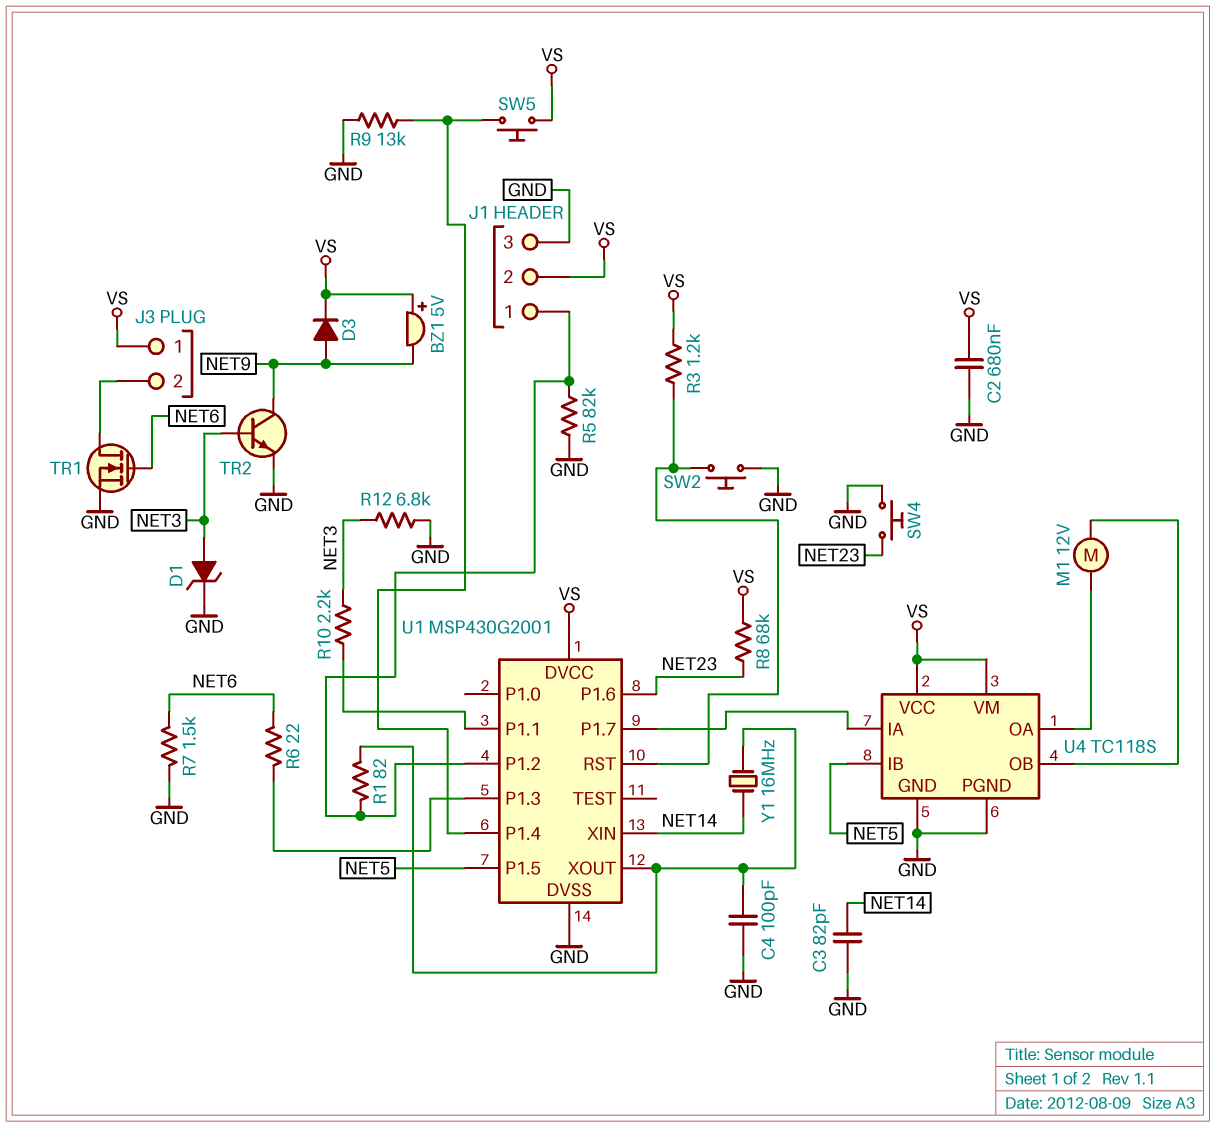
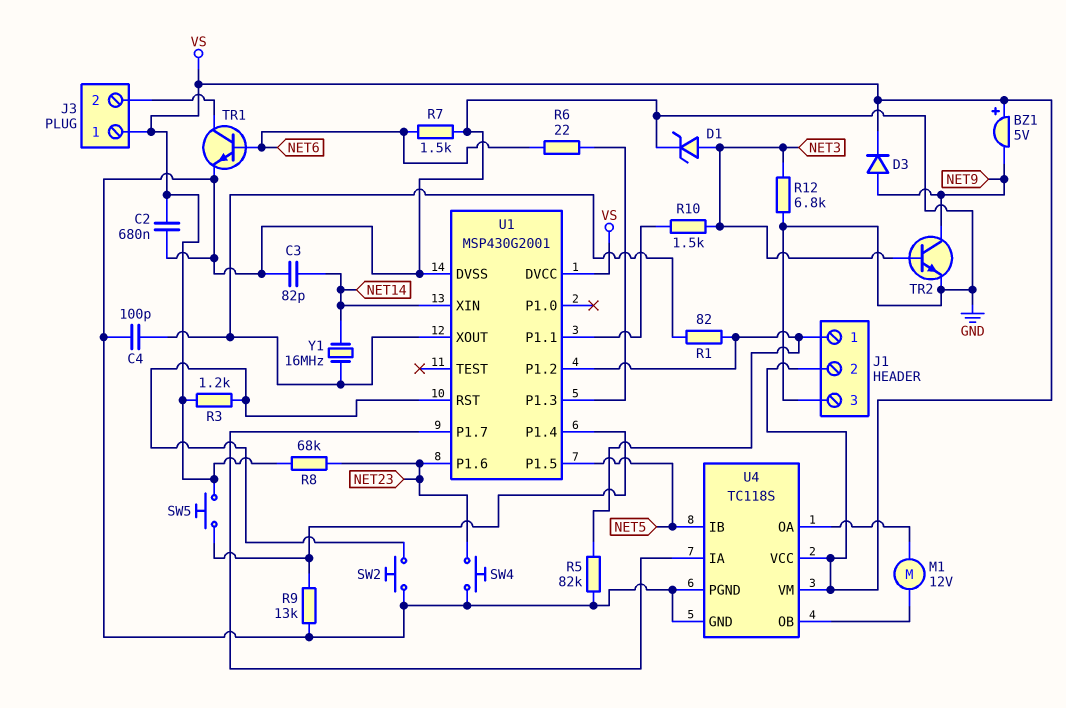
R10: 2.2k (NET3, U1/P1.1) -> 1.5k (NET3, U1/P1.1)
TR1: NMOS (G NET6, D J3/2, S GND) -> NPN (B NET6, C J3/2, E GND)

